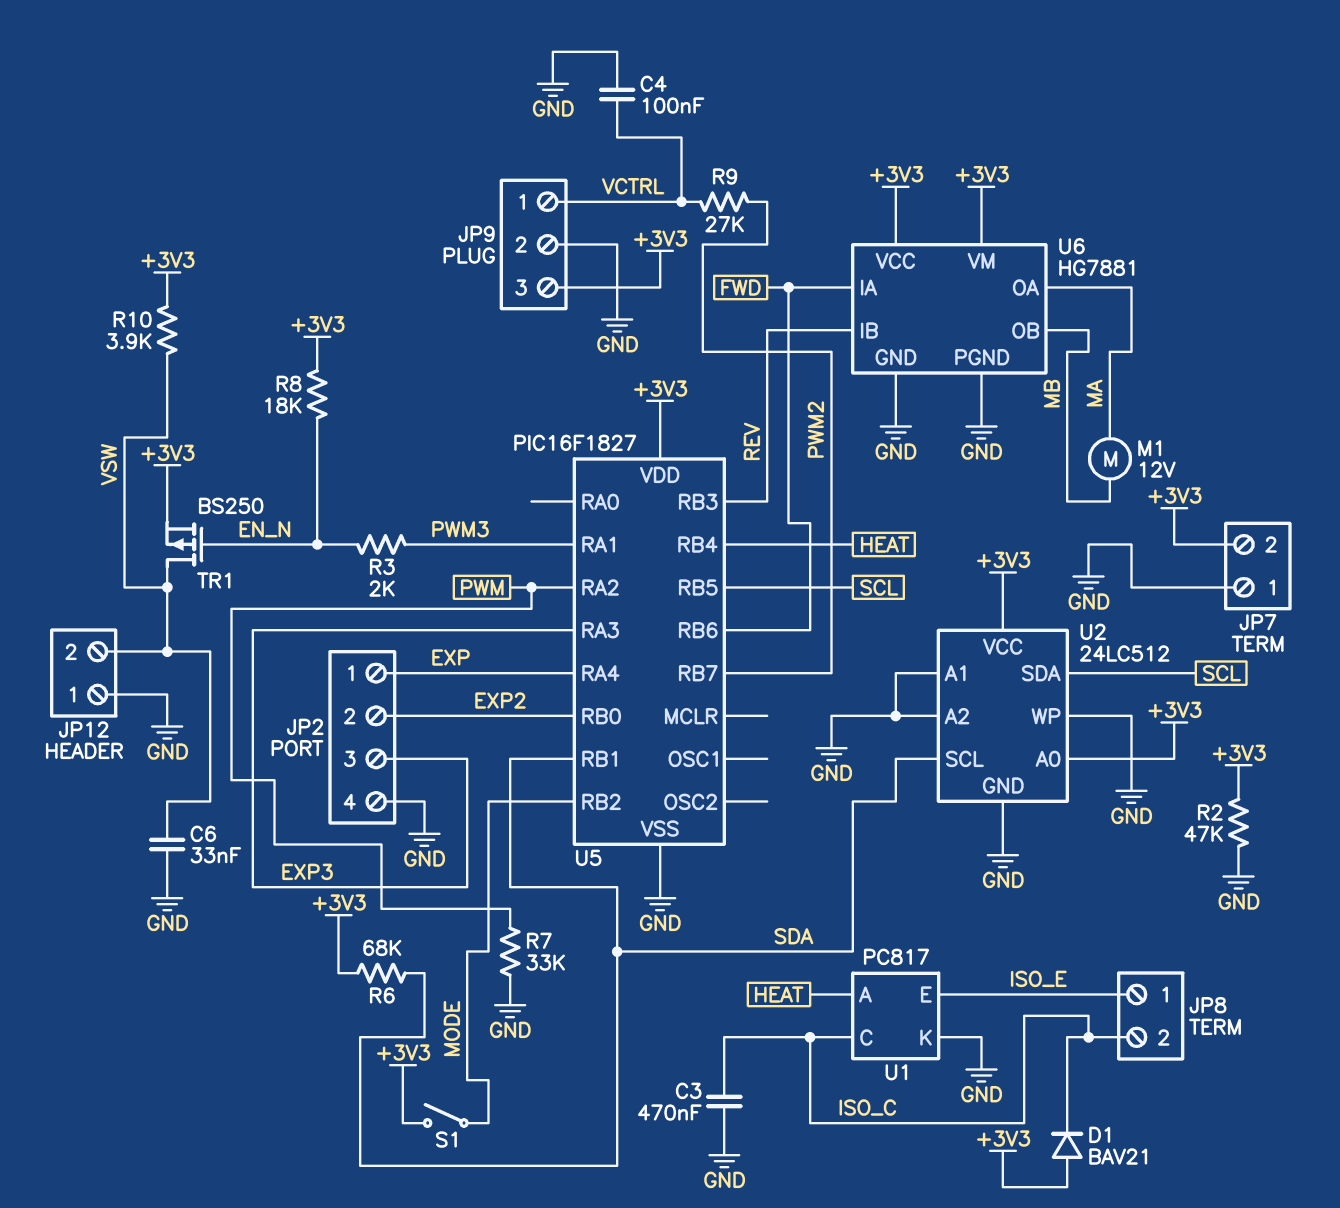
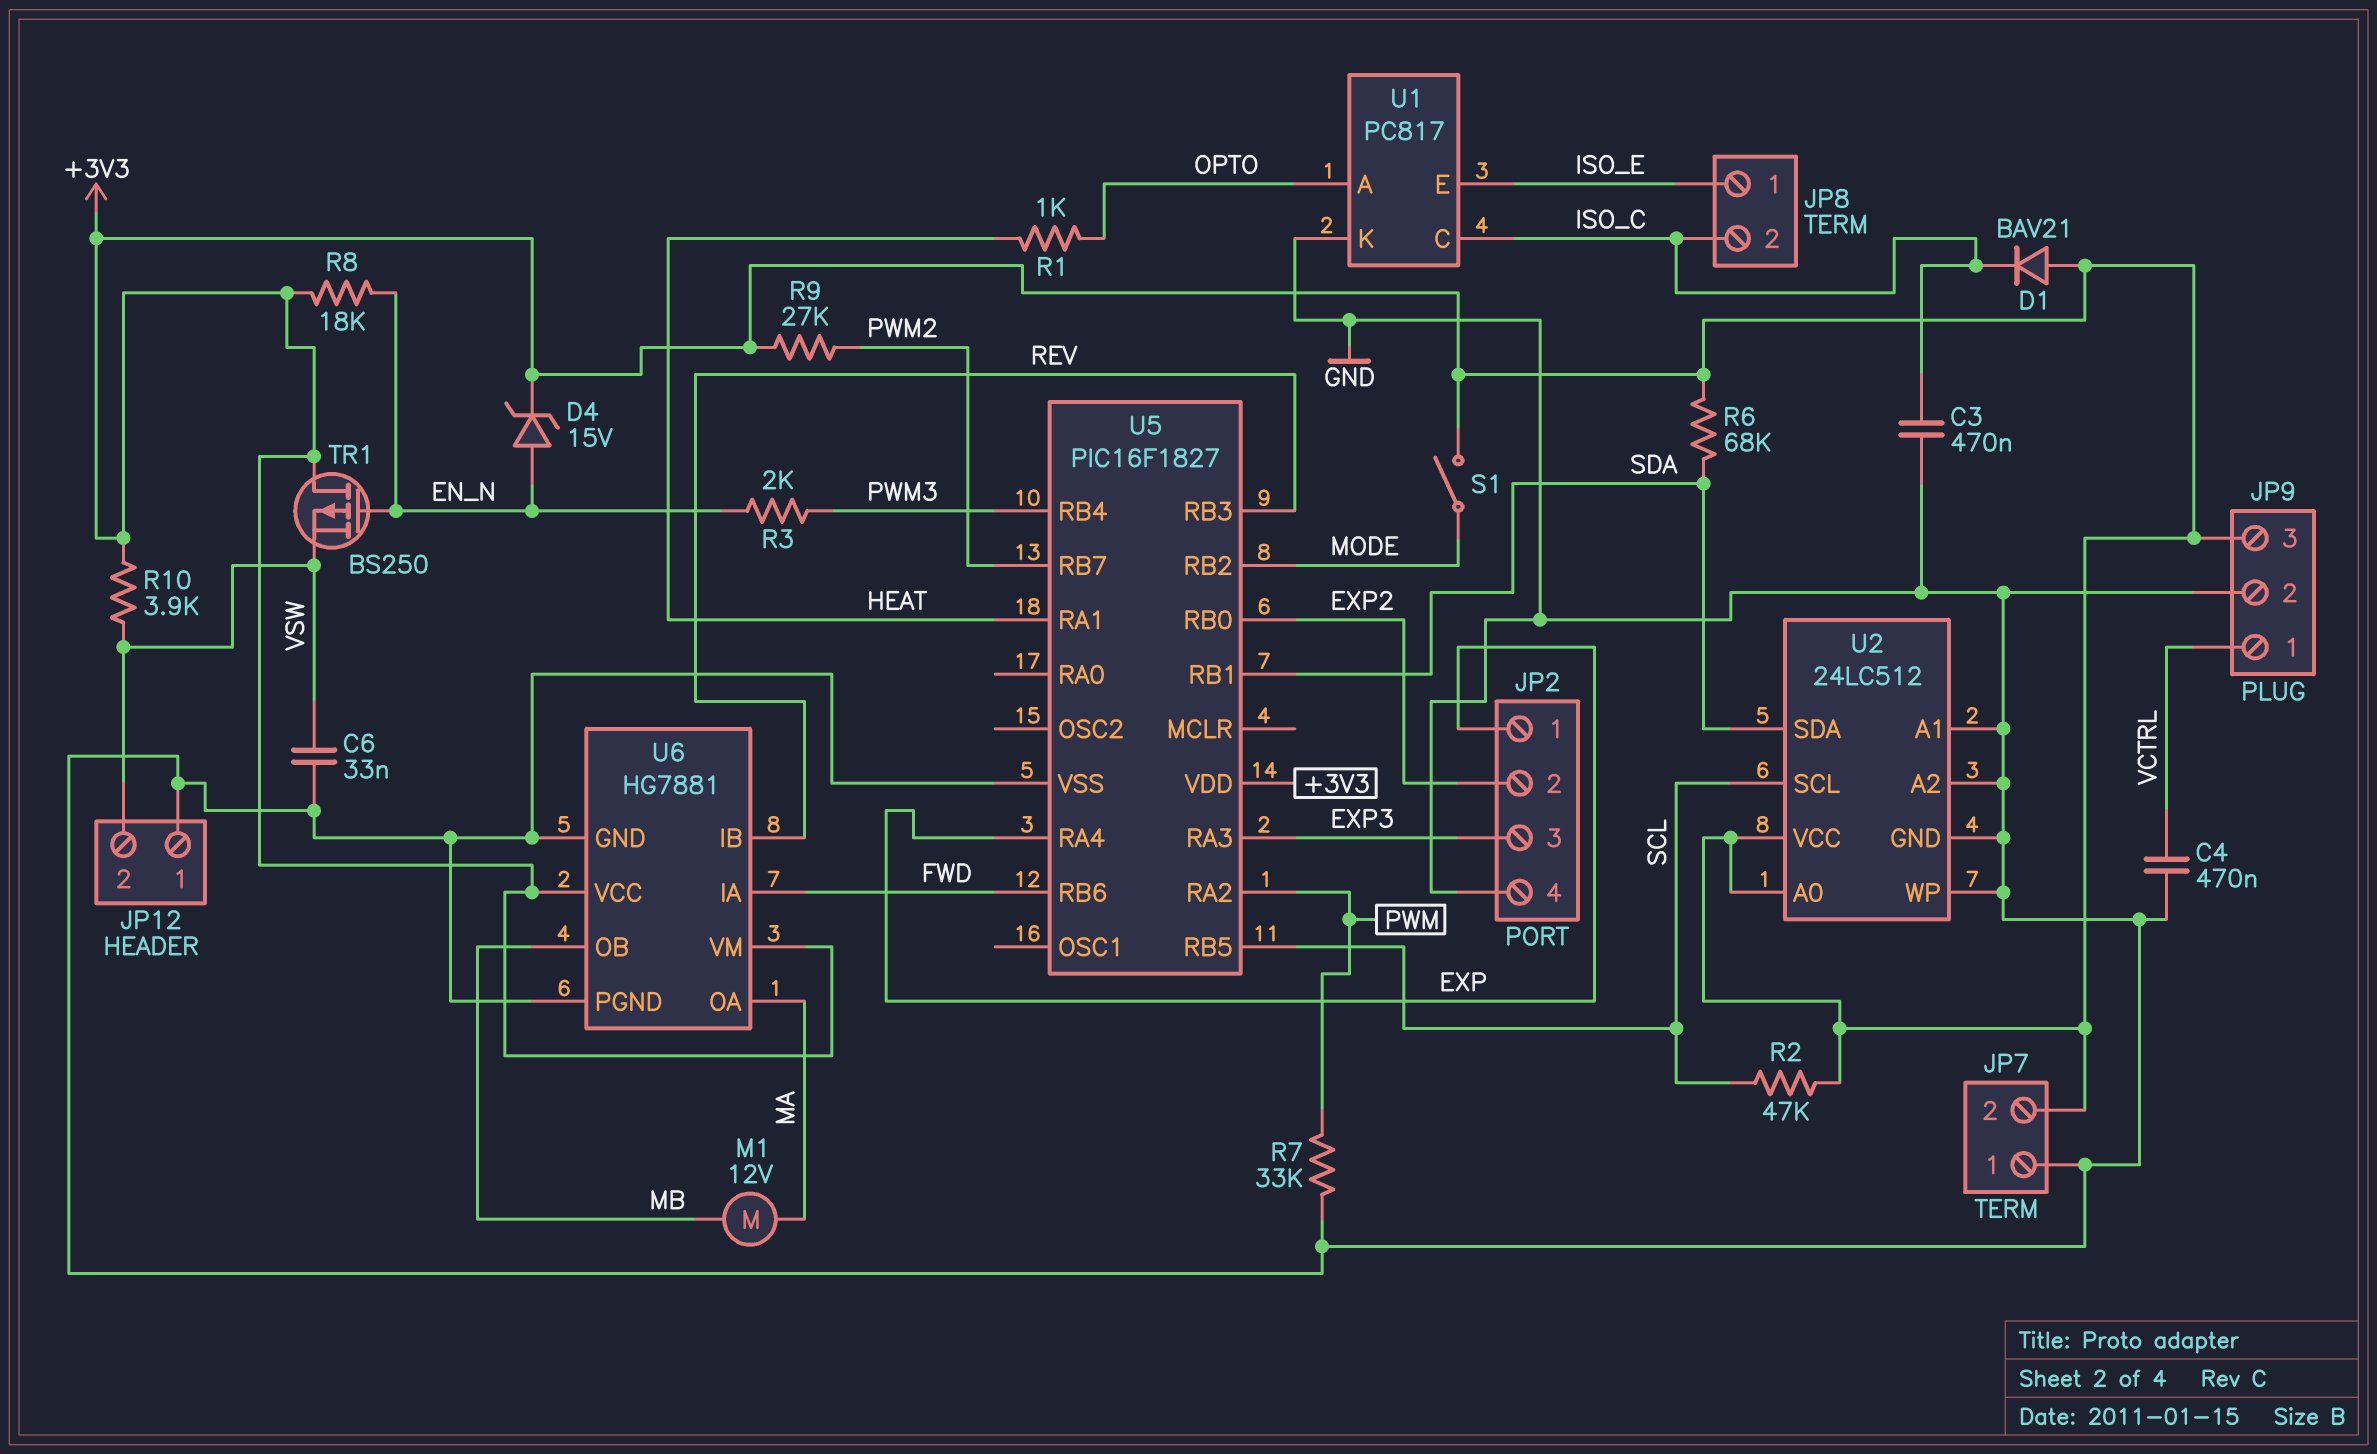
C4: 100nF (GND, VCTRL) -> 470nF (GND, VCTRL)
D4: none -> zener 15V (A EN_N, K +3V3)
R1: none -> 1k (HEAT, OPTO)
R2: 47k (+3V3, GND) -> 47k (+3V3, SCL)
R9: 27k (PWM2, VCTRL) -> 27k (+3V3, PWM2)
TR1: PMOS BS250 (G EN_N, D VSW, S +3V3) -> PMOS BS250 (G EN_N, D +3V3, S VSW)
U1 pin A: HEAT -> OPTO
U2 pin SCL: SDA -> SCL
U2 pin SDA: SCL -> SDA
U5 pin RA1: PWM3 -> HEAT
U5 pin RB4: HEAT -> PWM3

